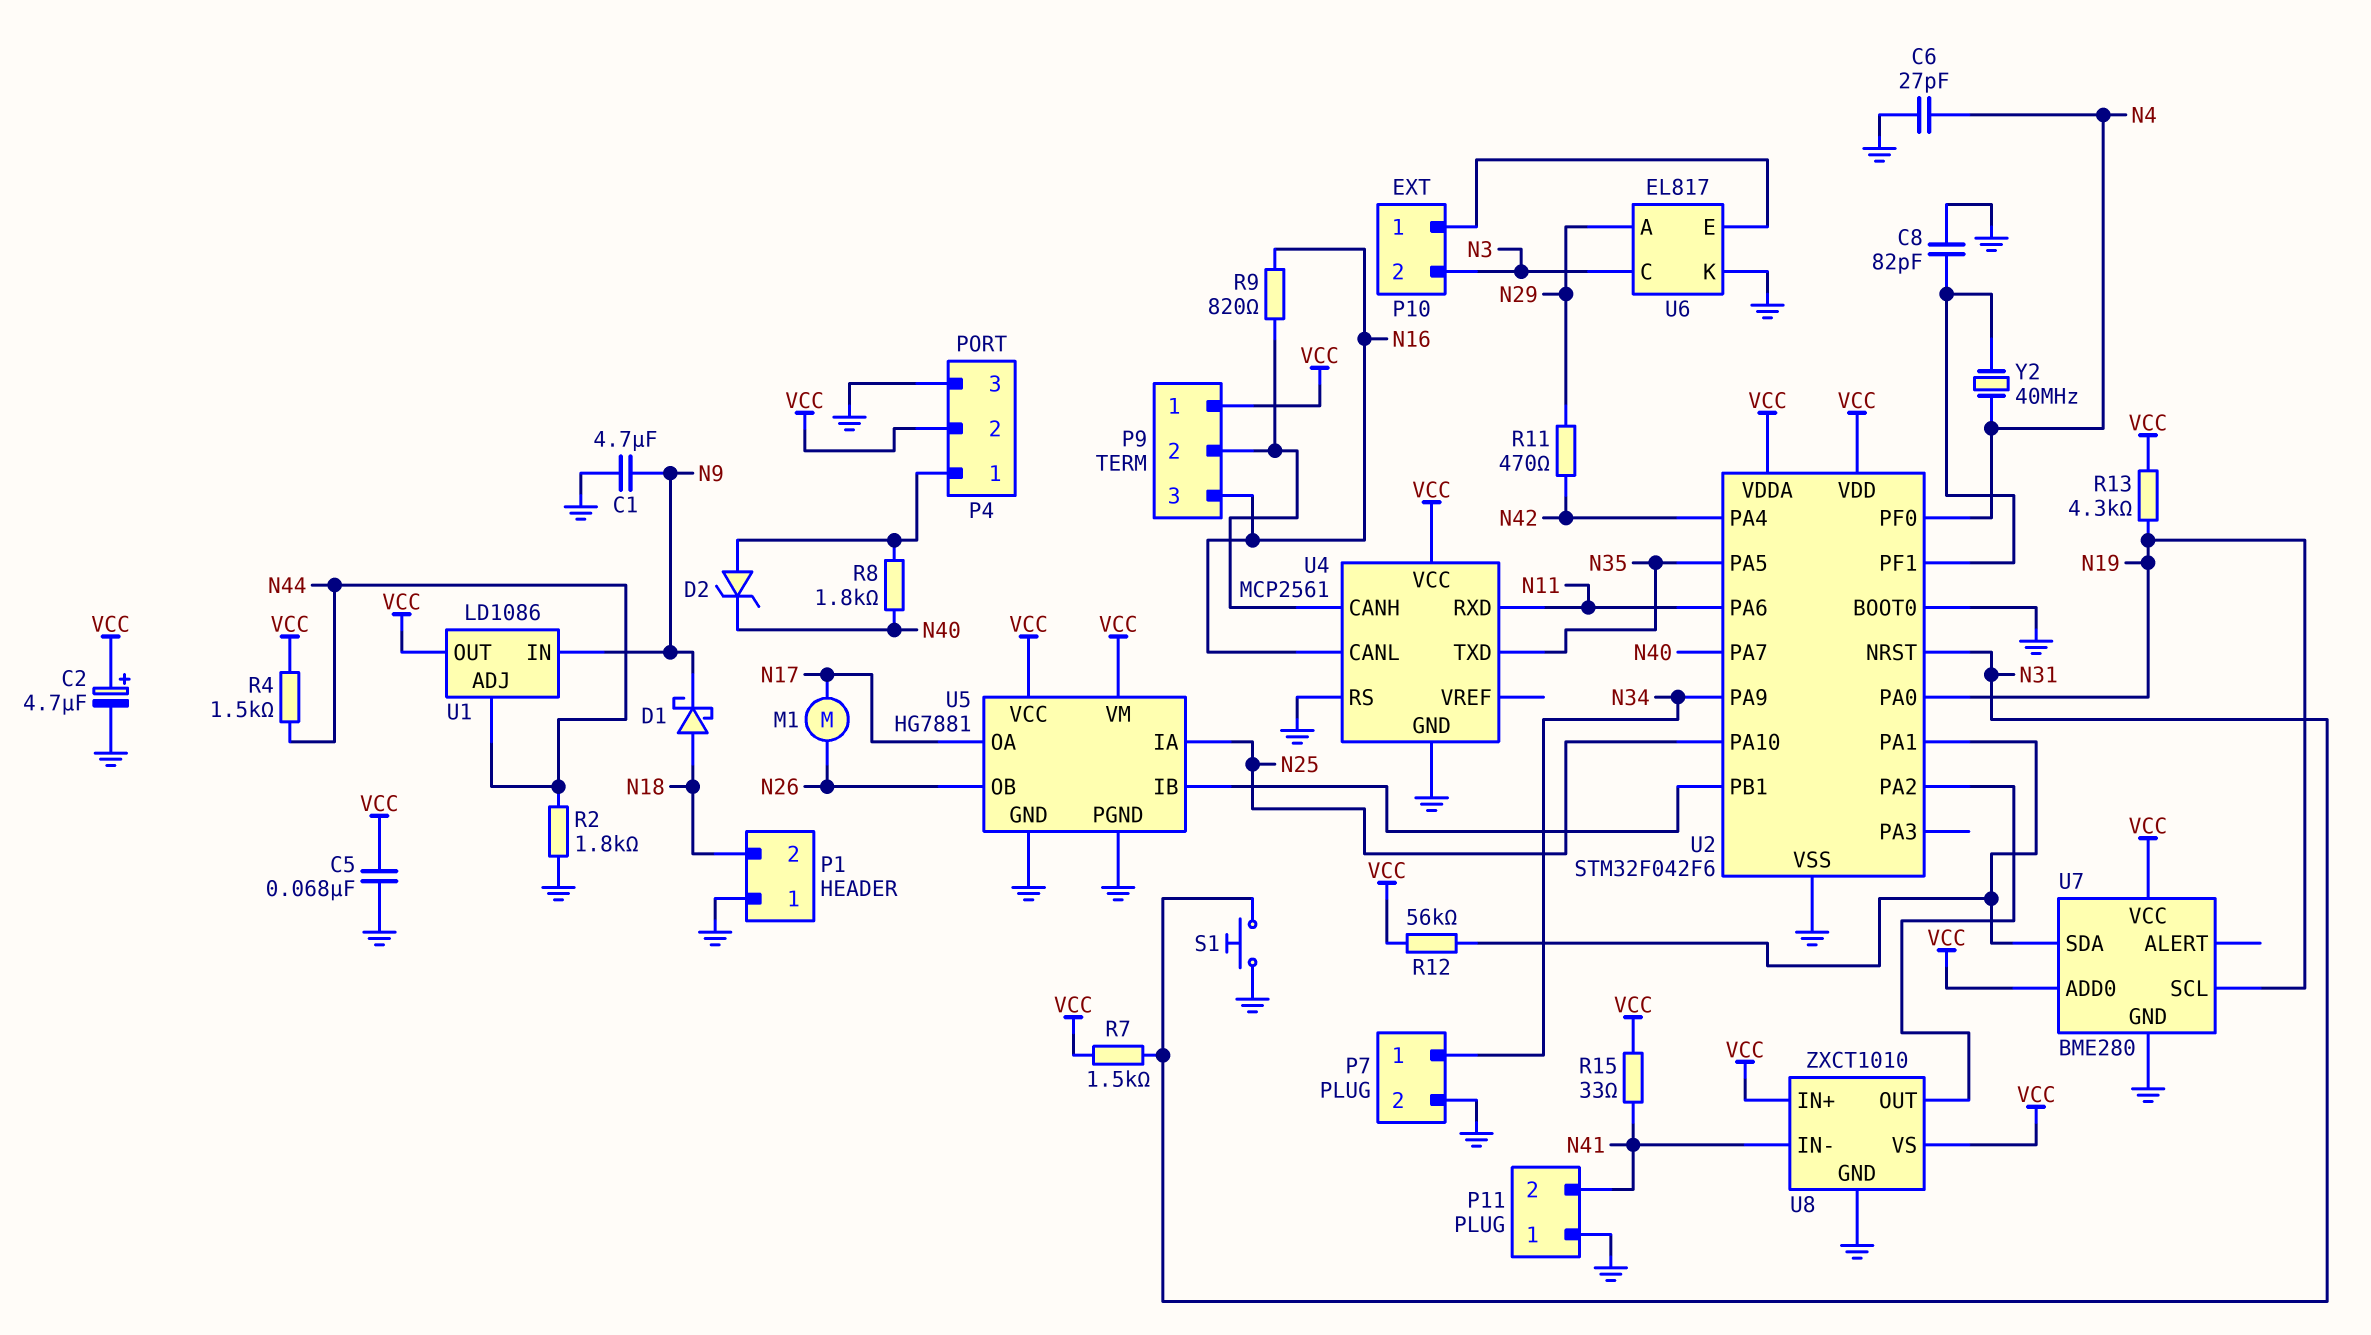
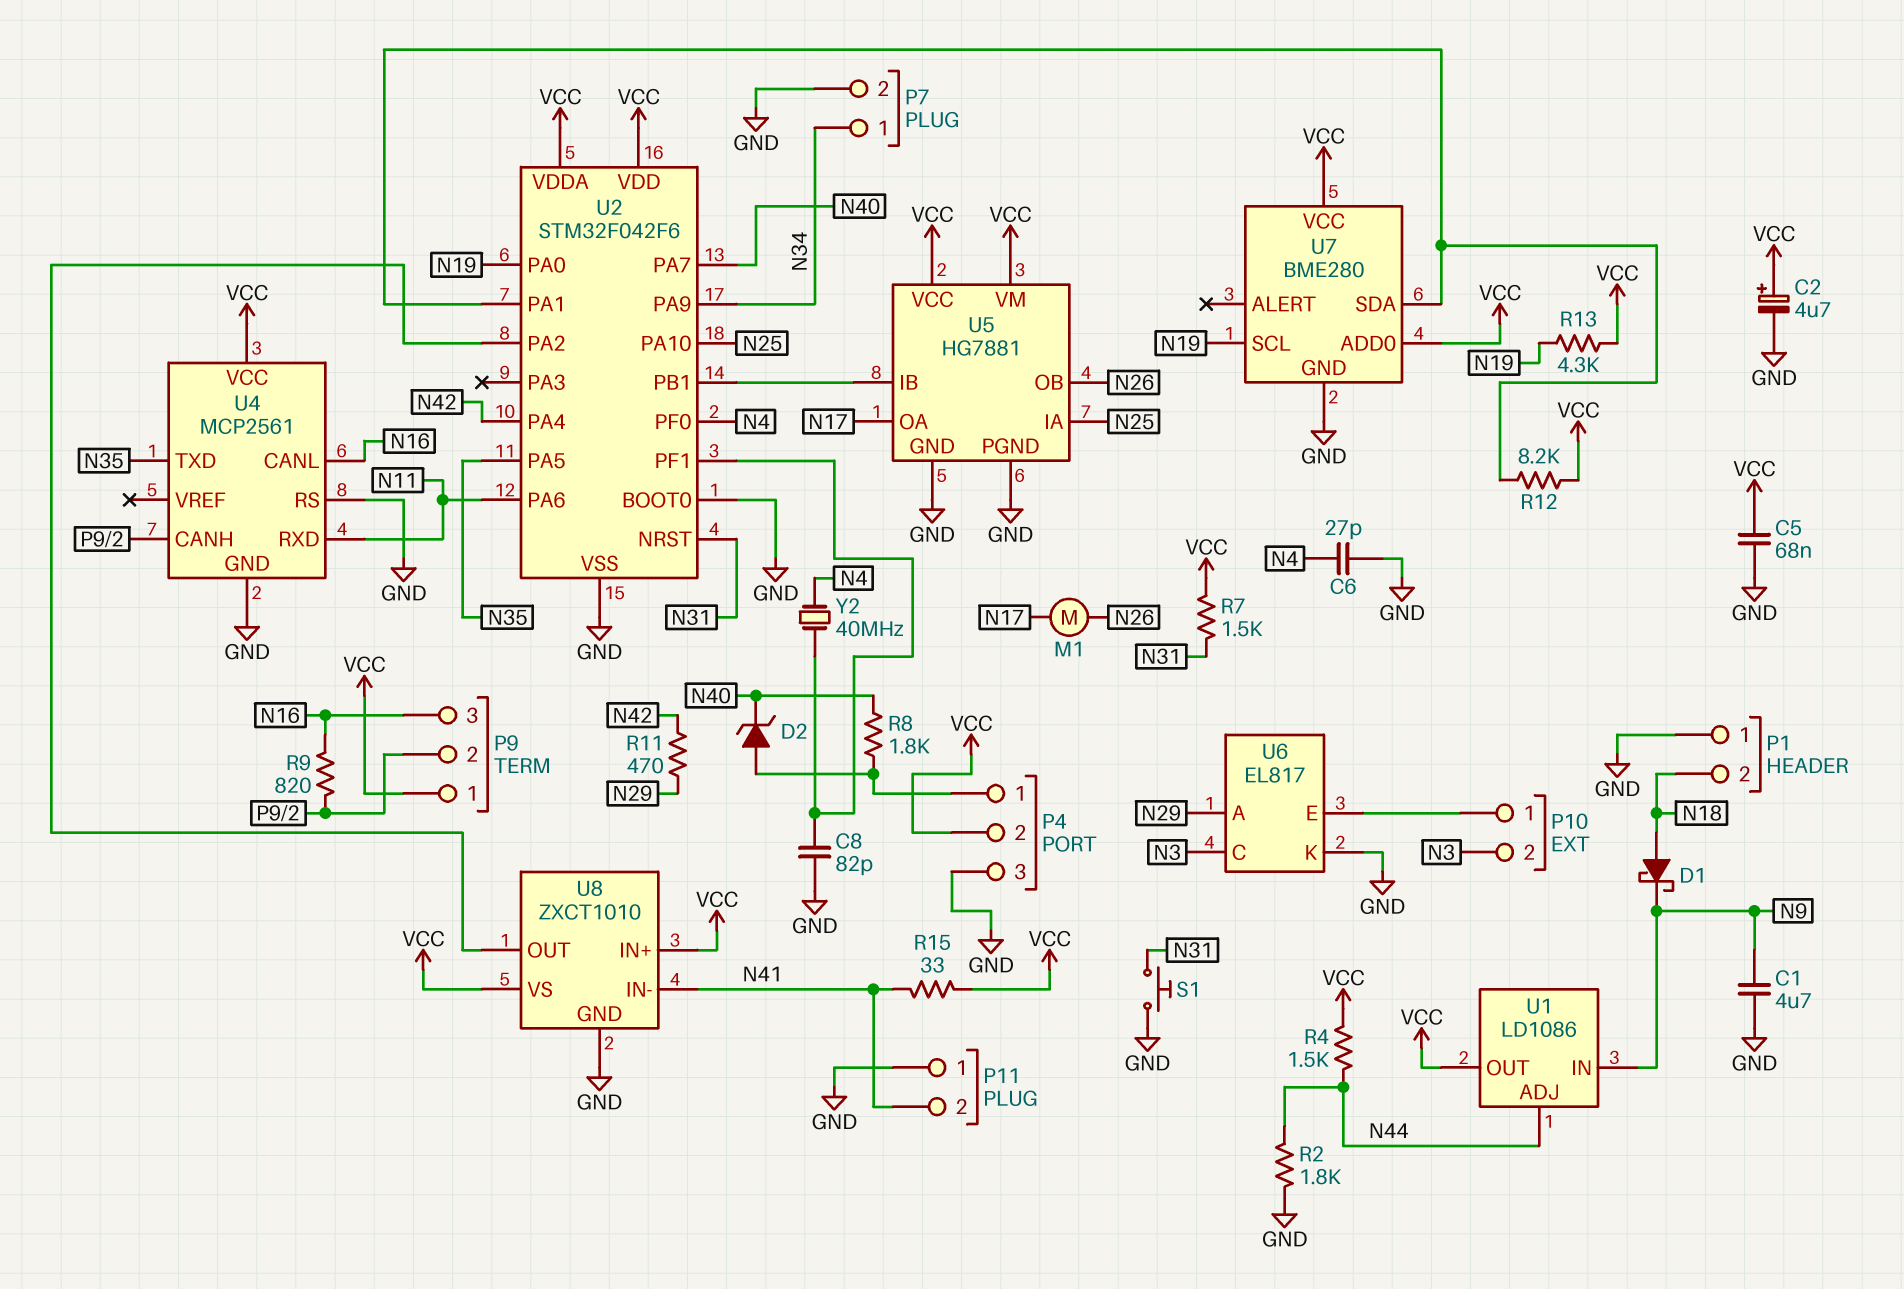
R12: 56k (U2/PA1, VCC) -> 8.2k (U2/PA1, VCC)

